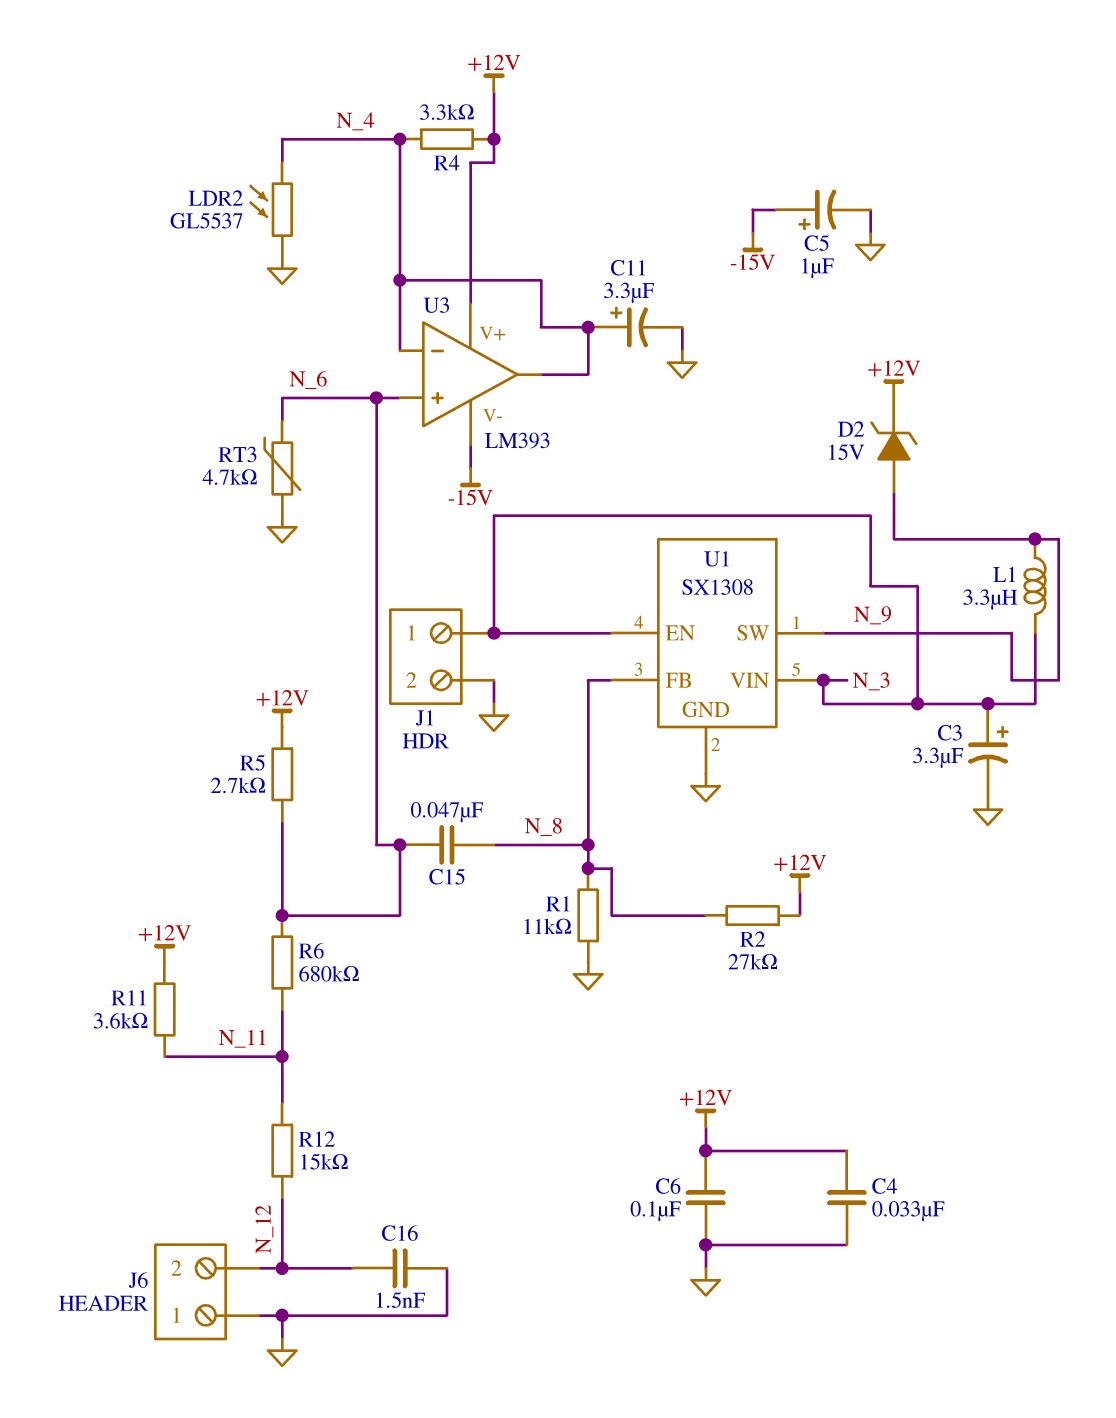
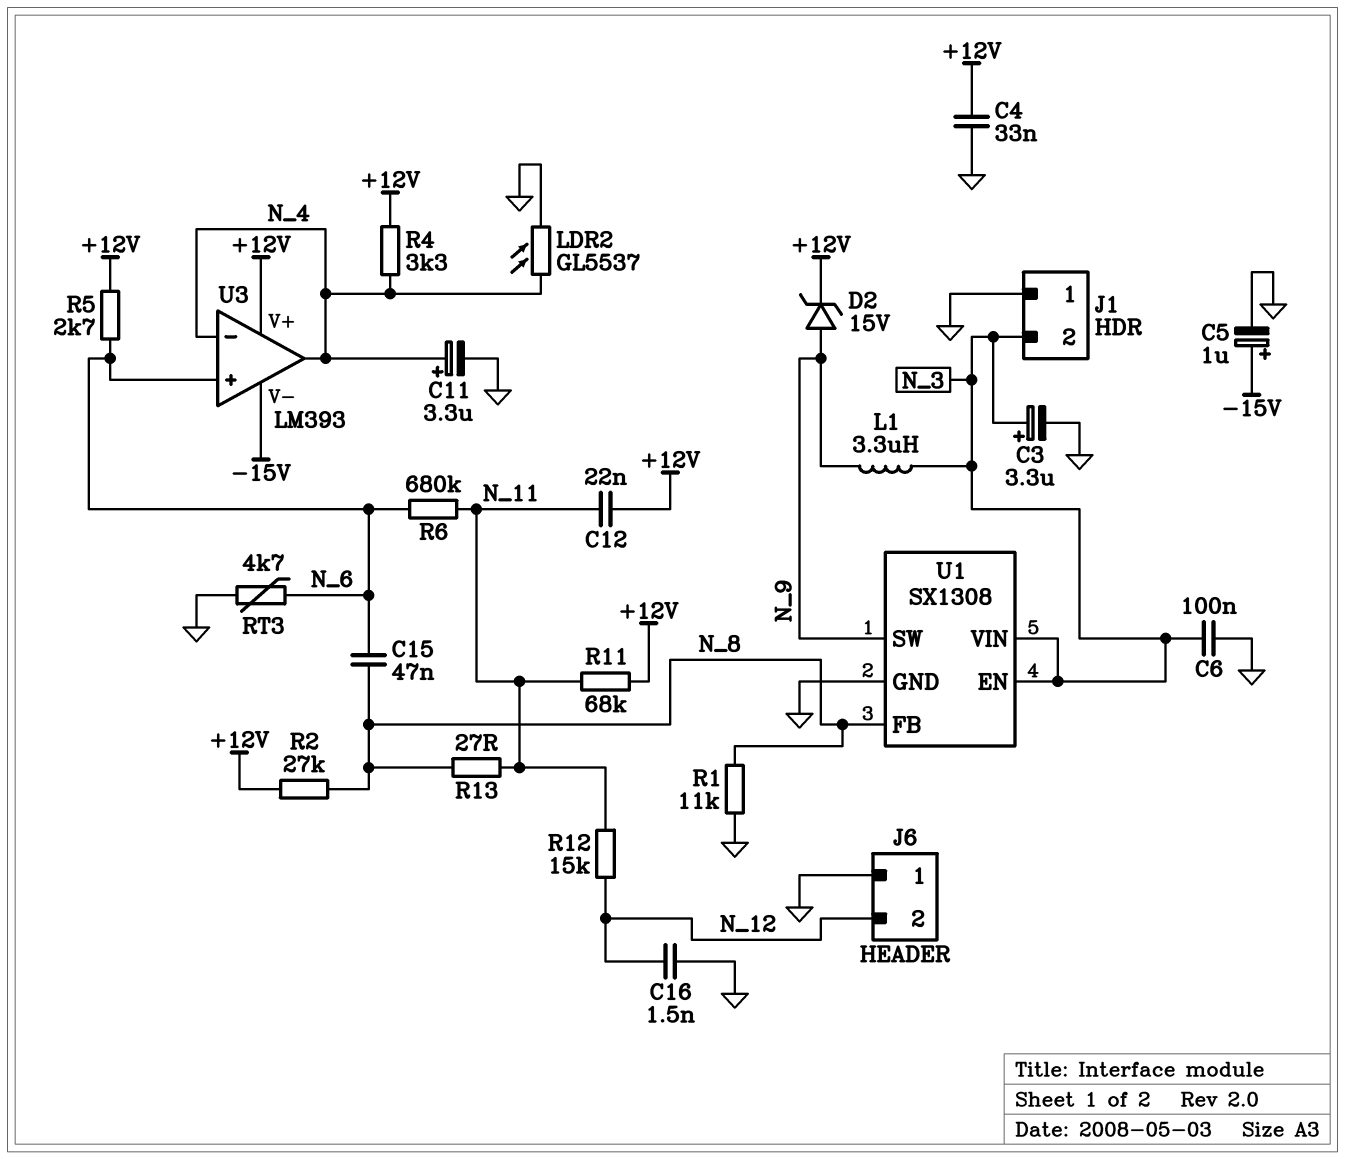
C6: 100nF (+12V, GND) -> 100nF (GND, N_3)
C12: none -> 22nF (+12V, N_11)
J1 pin 1: N_3 -> GND
J1 pin 2: GND -> N_3
R11: 3.6k (+12V, N_11) -> 68k (+12V, N_11)
R13: none -> 27 (N_8, N_11)

